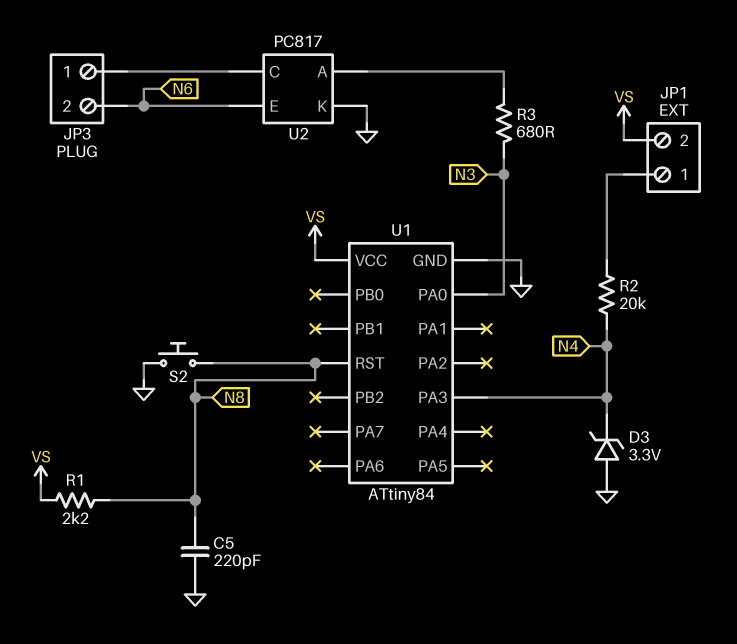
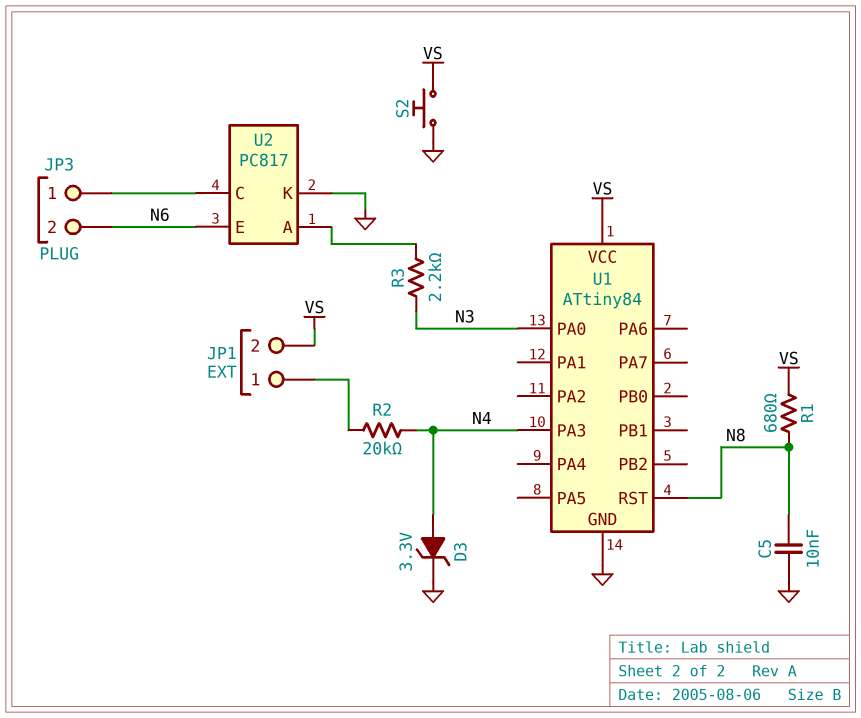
C5: 220pF (GND, N8) -> 10nF (GND, N8)
D3: zener 3.3V (A GND, K N4) -> zener 3.3V (A N4, K GND)
R1: 2.2k (N8, VS) -> 680 (N8, VS)
R3: 680 (N3, U2/A) -> 2.2k (N3, U2/A)
S2: button (GND, N8) -> button (GND, VS)

